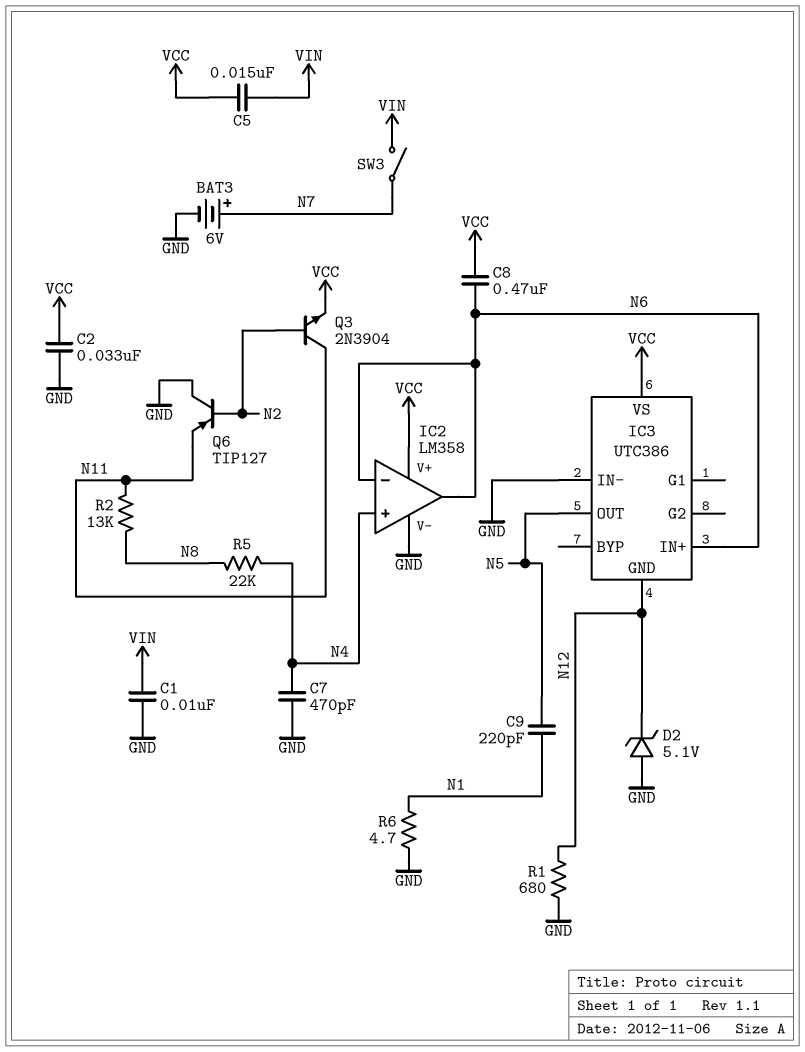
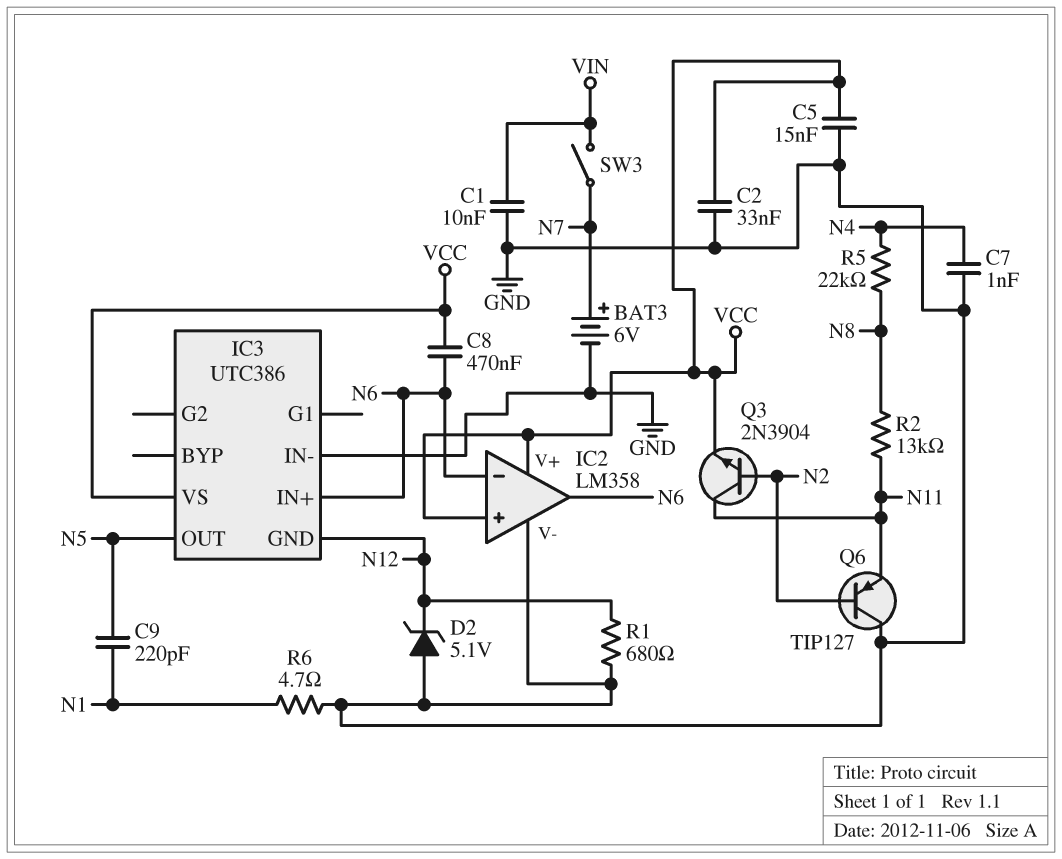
C5: 15nF (VCC, VIN) -> 15nF (GND, VCC)
C7: 470pF (GND, N4) -> 1nF (GND, N4)
IC2 pin in+: N4 -> VCC

